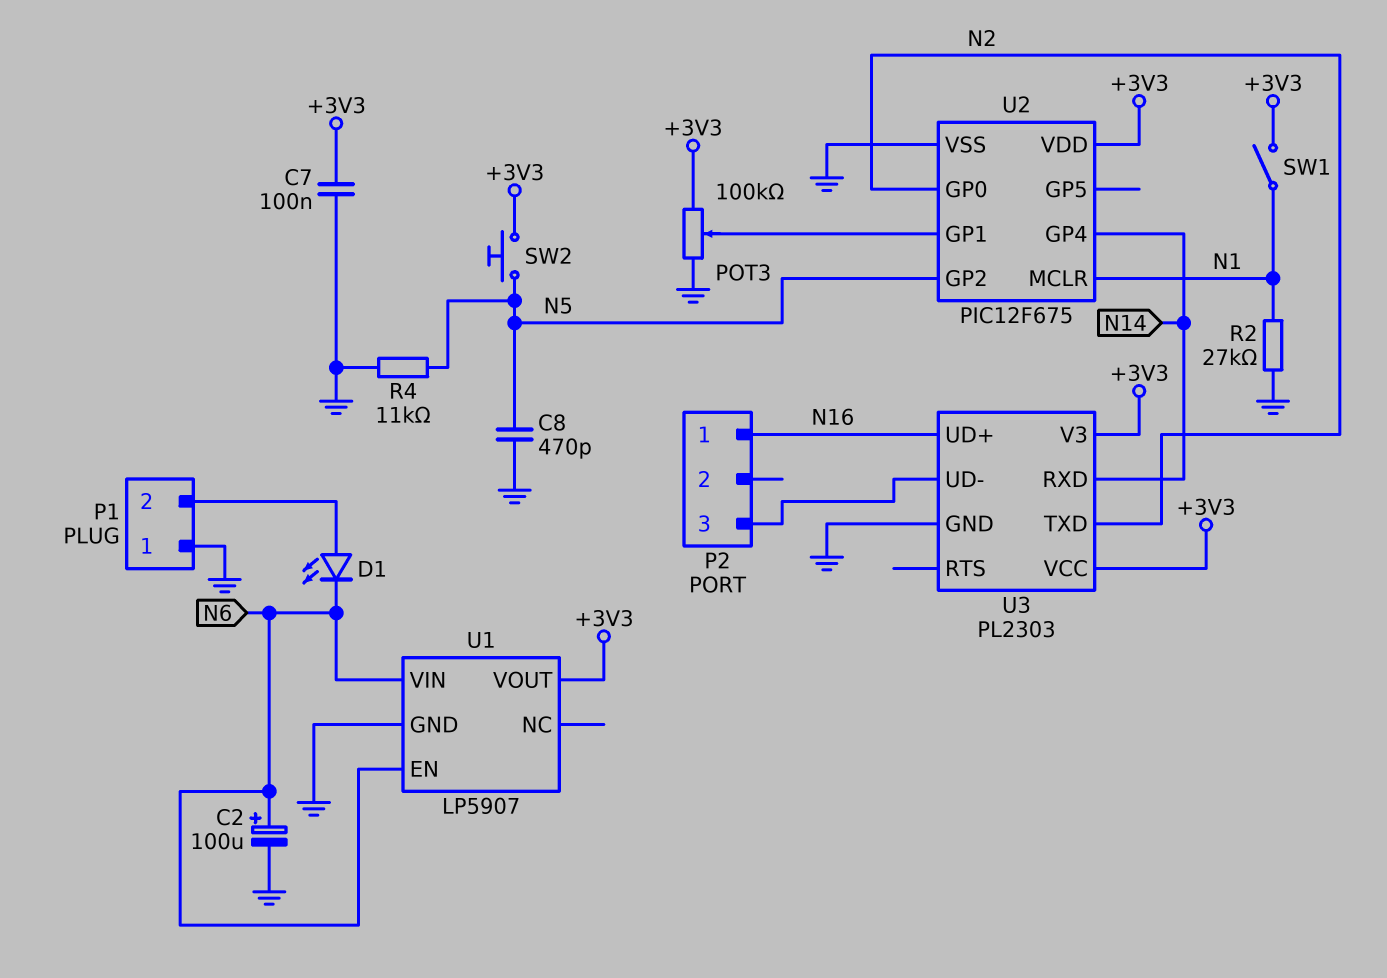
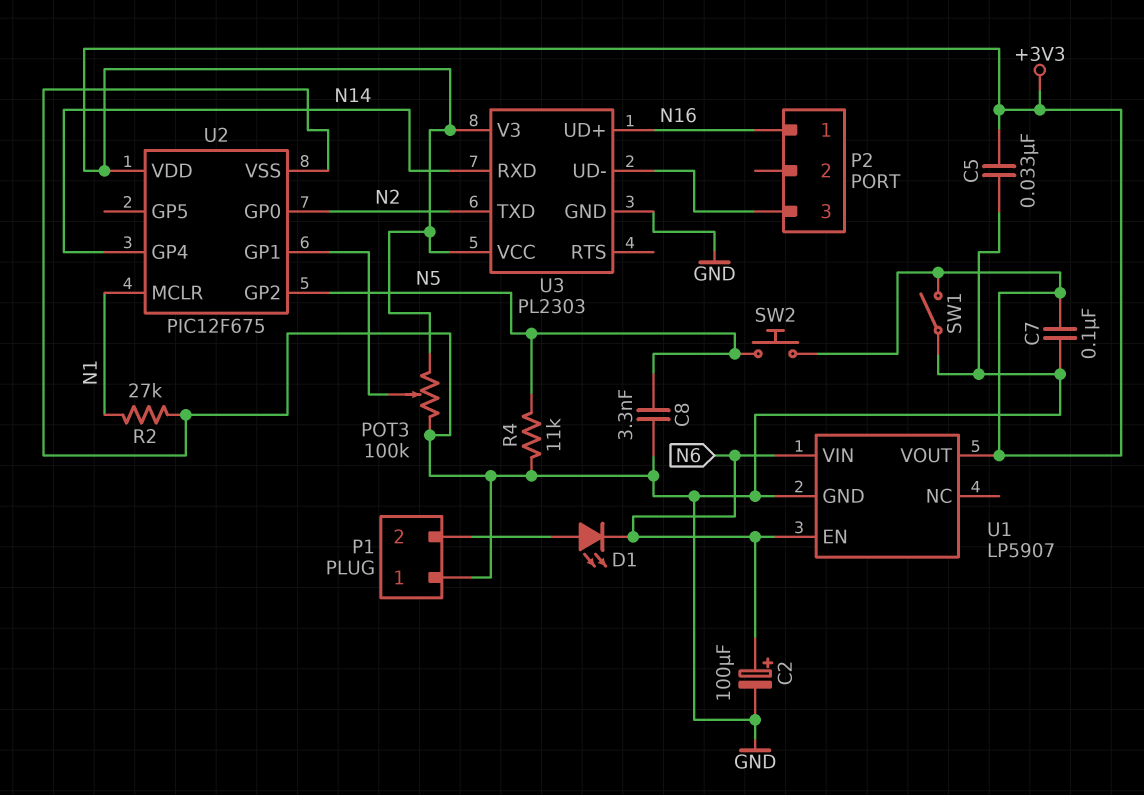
C5: none -> 33nF (+3V3, GND)
C8: 470pF (GND, N5) -> 3.3nF (GND, N5)
SW1: switch (+3V3, N1) -> switch (+3V3, GND)

